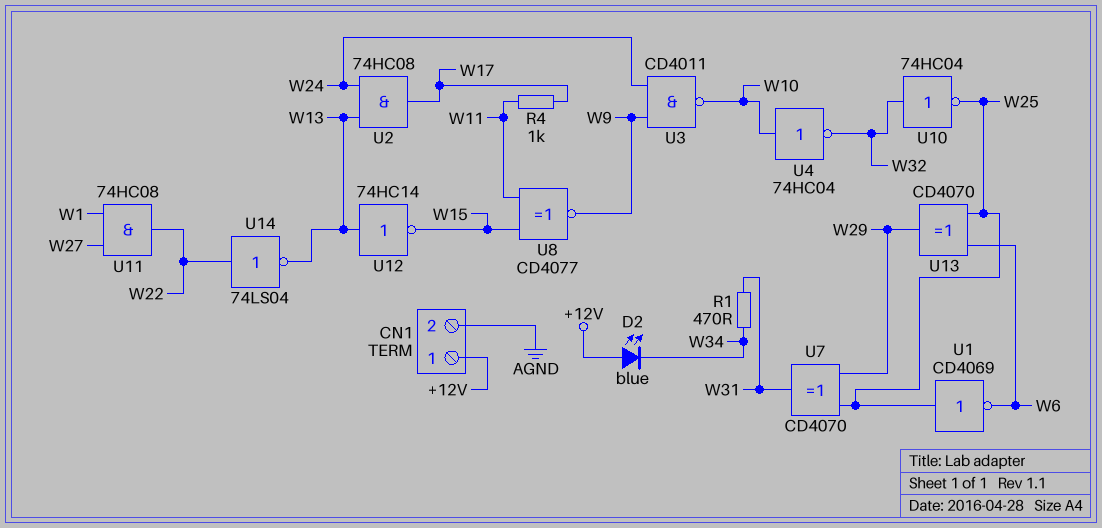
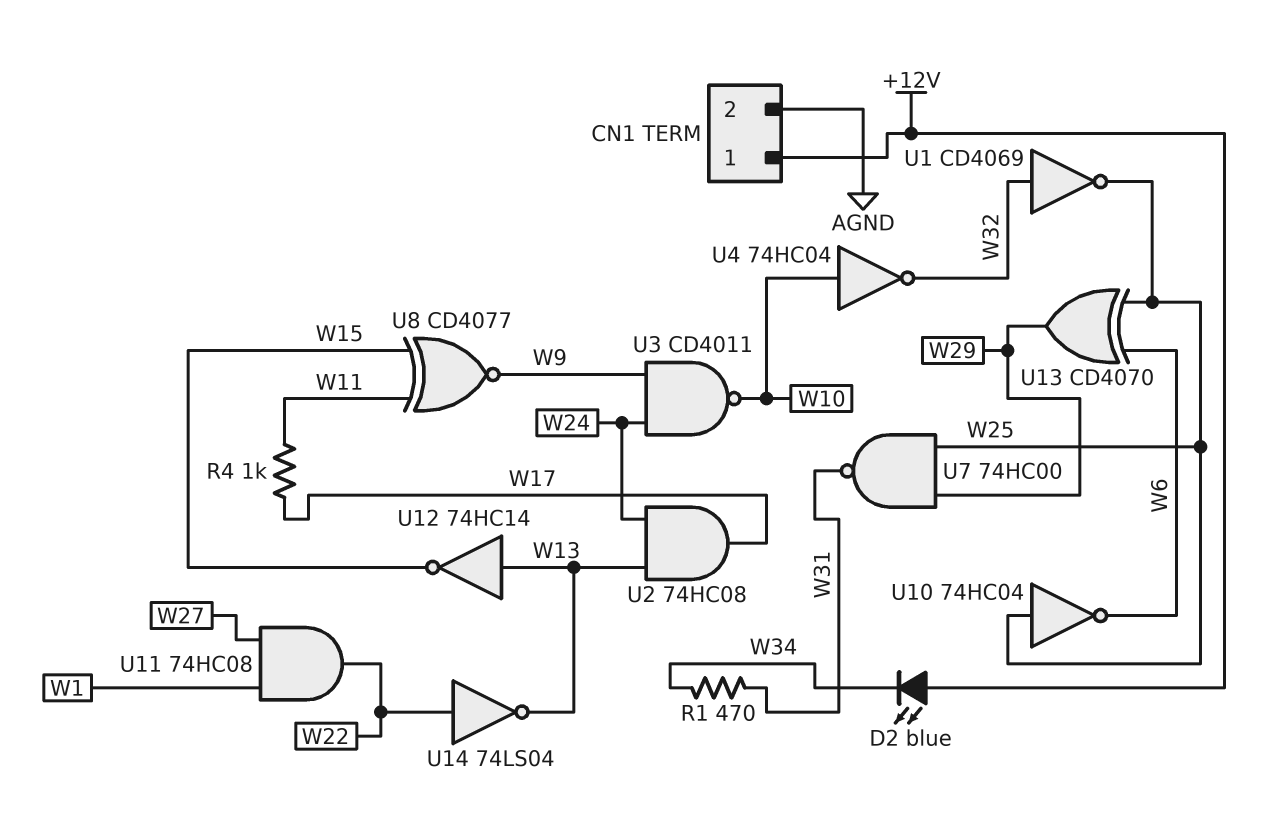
U1: NOT CD4069 (in W25, out W6) -> NOT CD4069 (in W32, out W25)
U7: XOR CD4070 (in W25, in W29, out W31) -> NAND 74HC00 (in W25, in W29, out W31)
U10: NOT 74HC04 (in W32, out W25) -> NOT 74HC04 (in W25, out W6)

